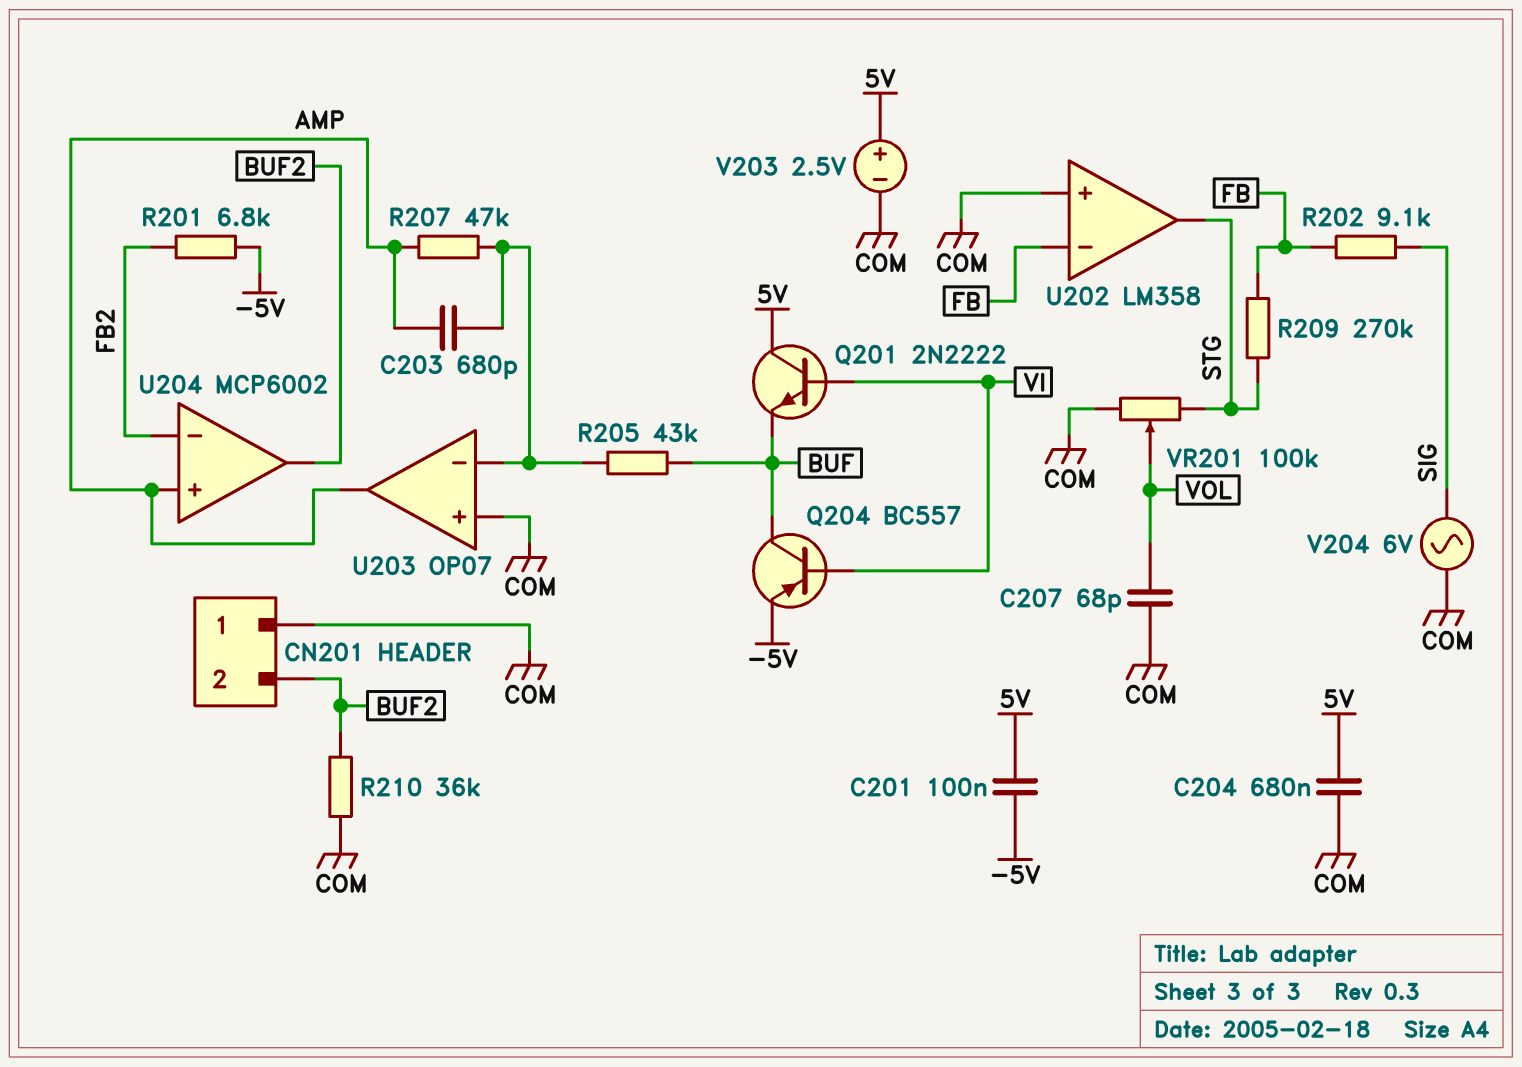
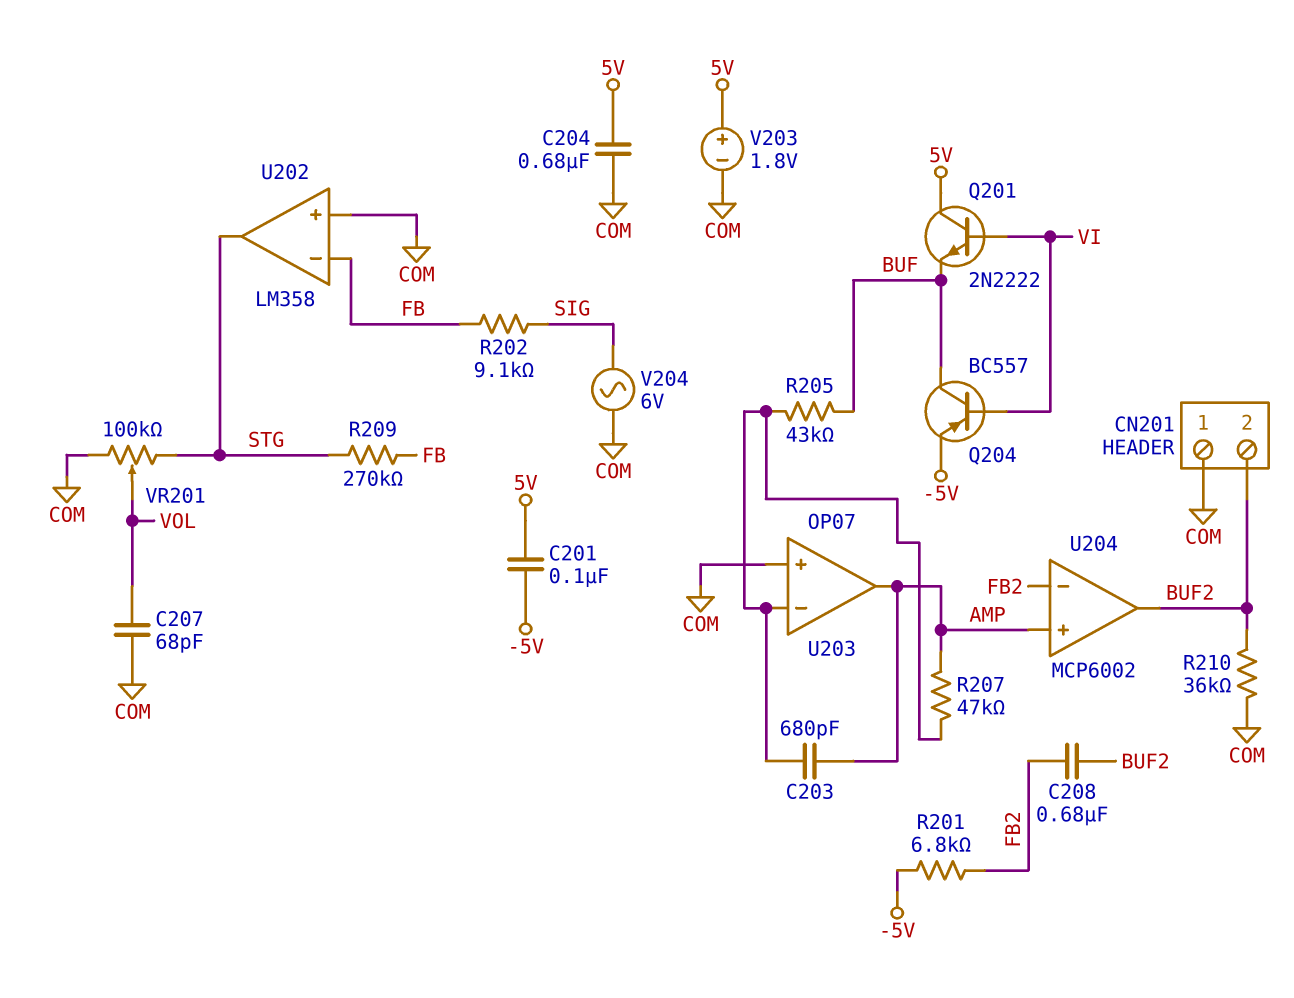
C208: none -> 680nF (BUF2, FB2)
V203: 2.5V (plus 5V, minus COM) -> 1.8V (plus 5V, minus COM)

